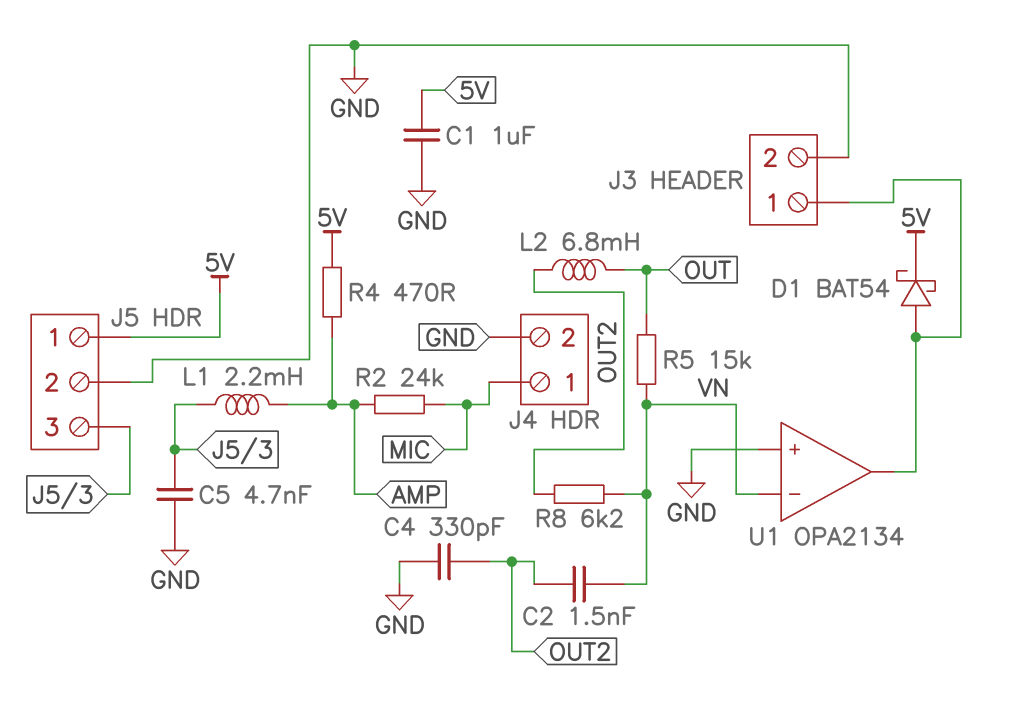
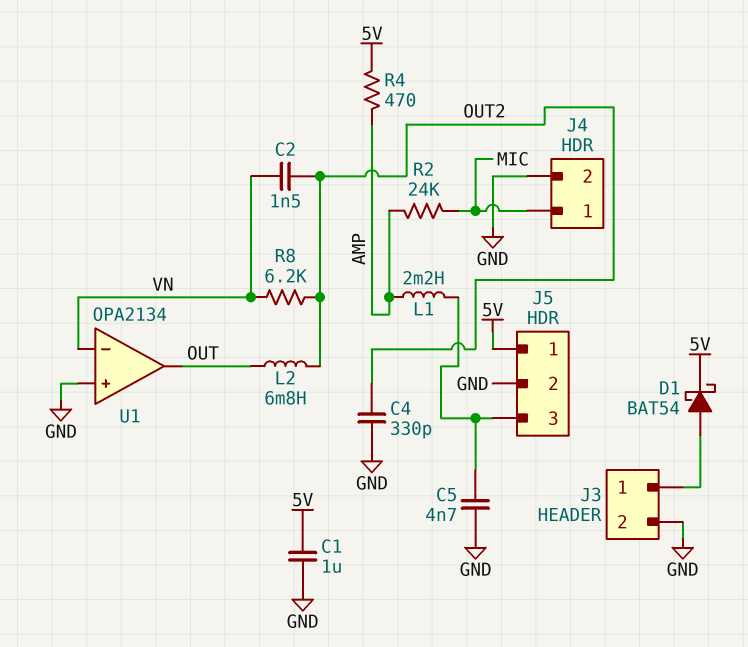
R5: 15k (OUT, VN) -> none
U1 pin out: J3/1 -> OUT

